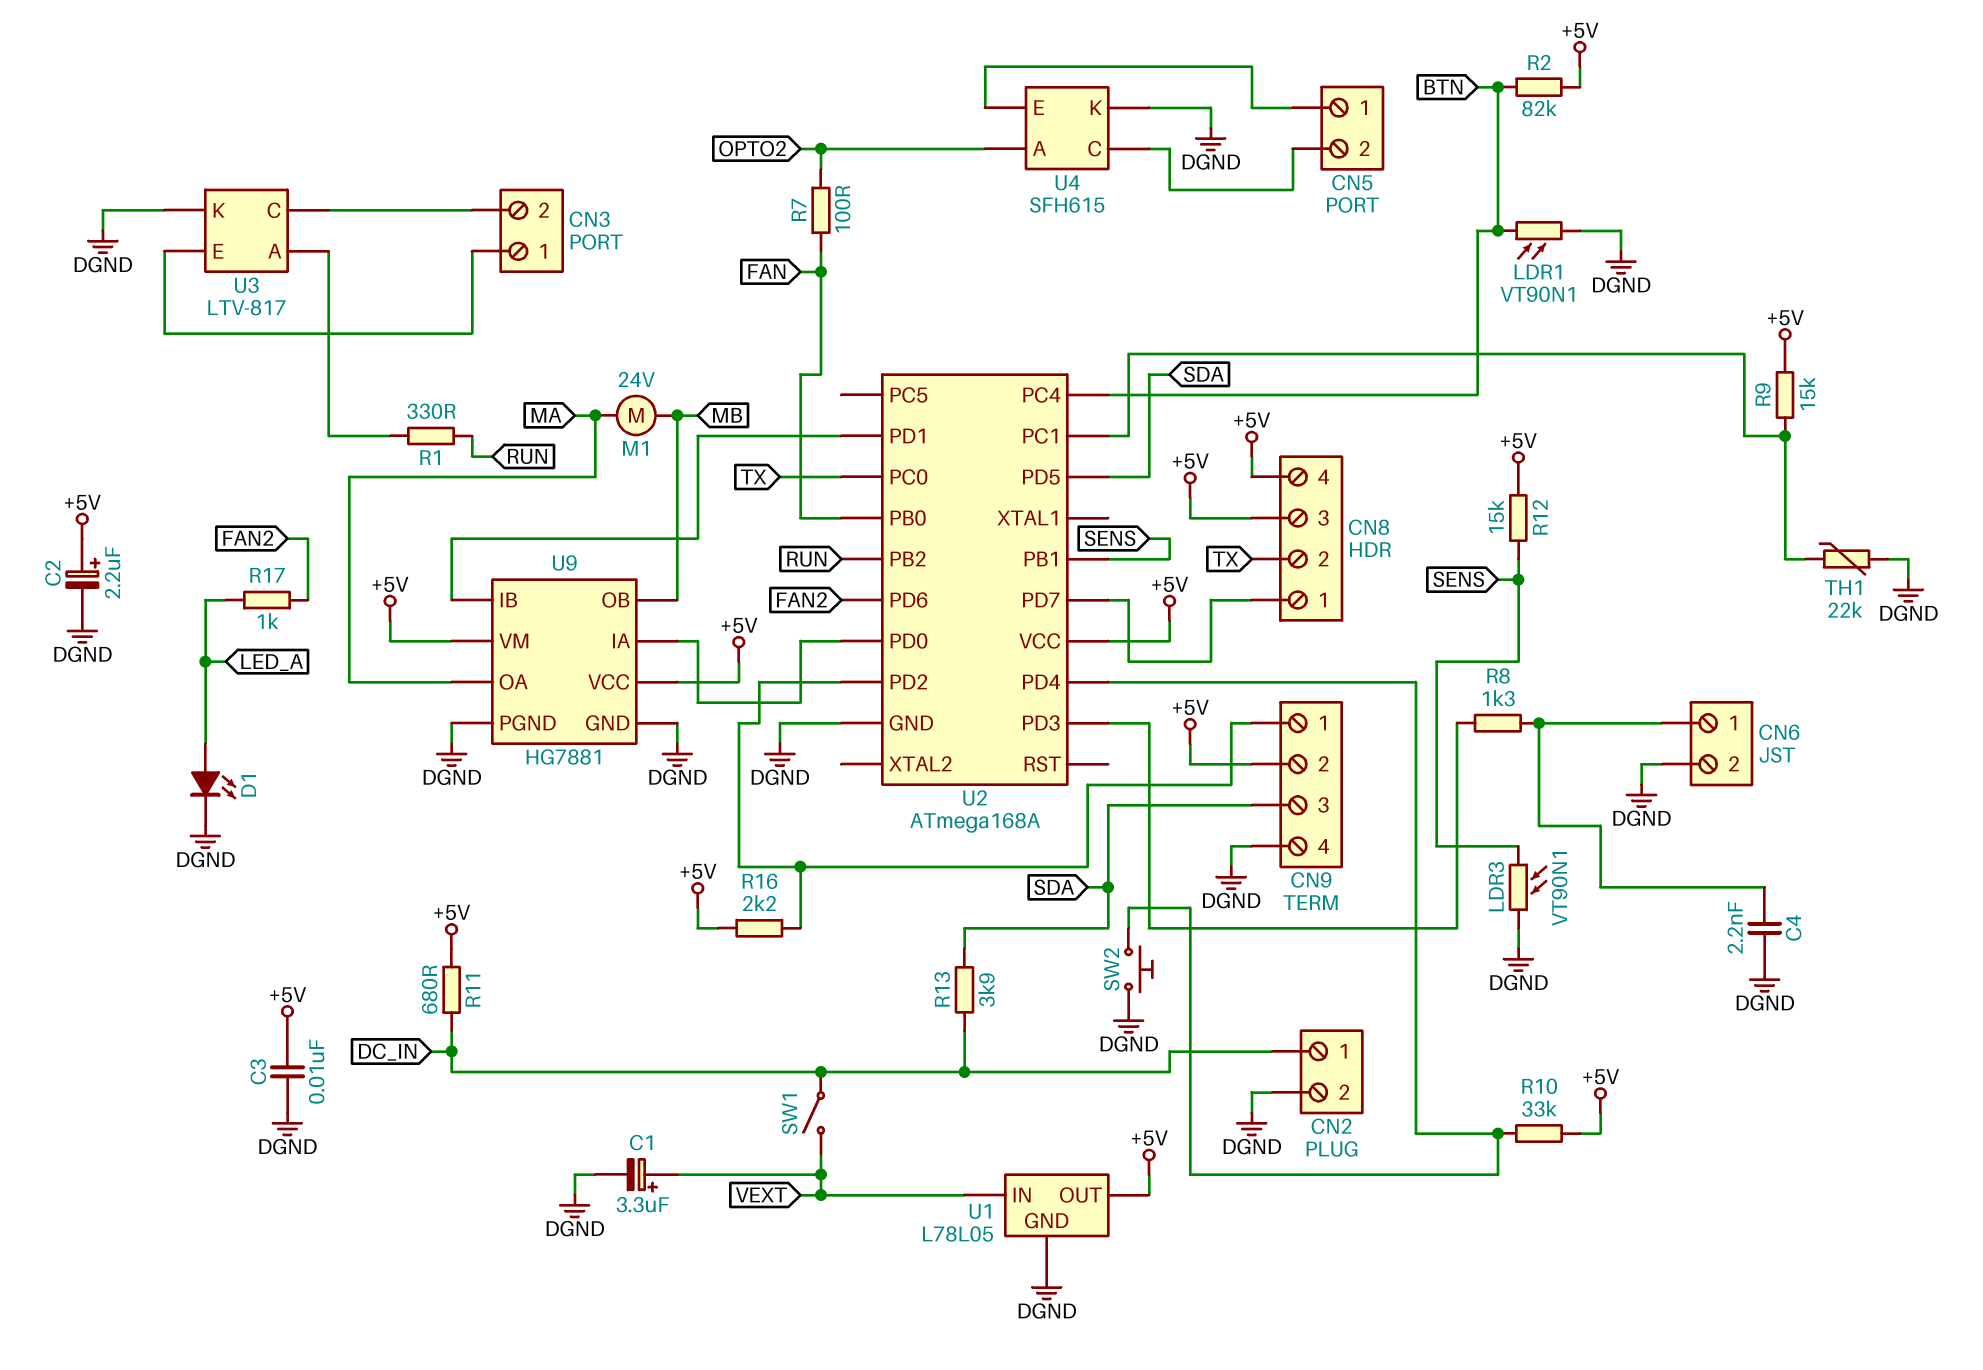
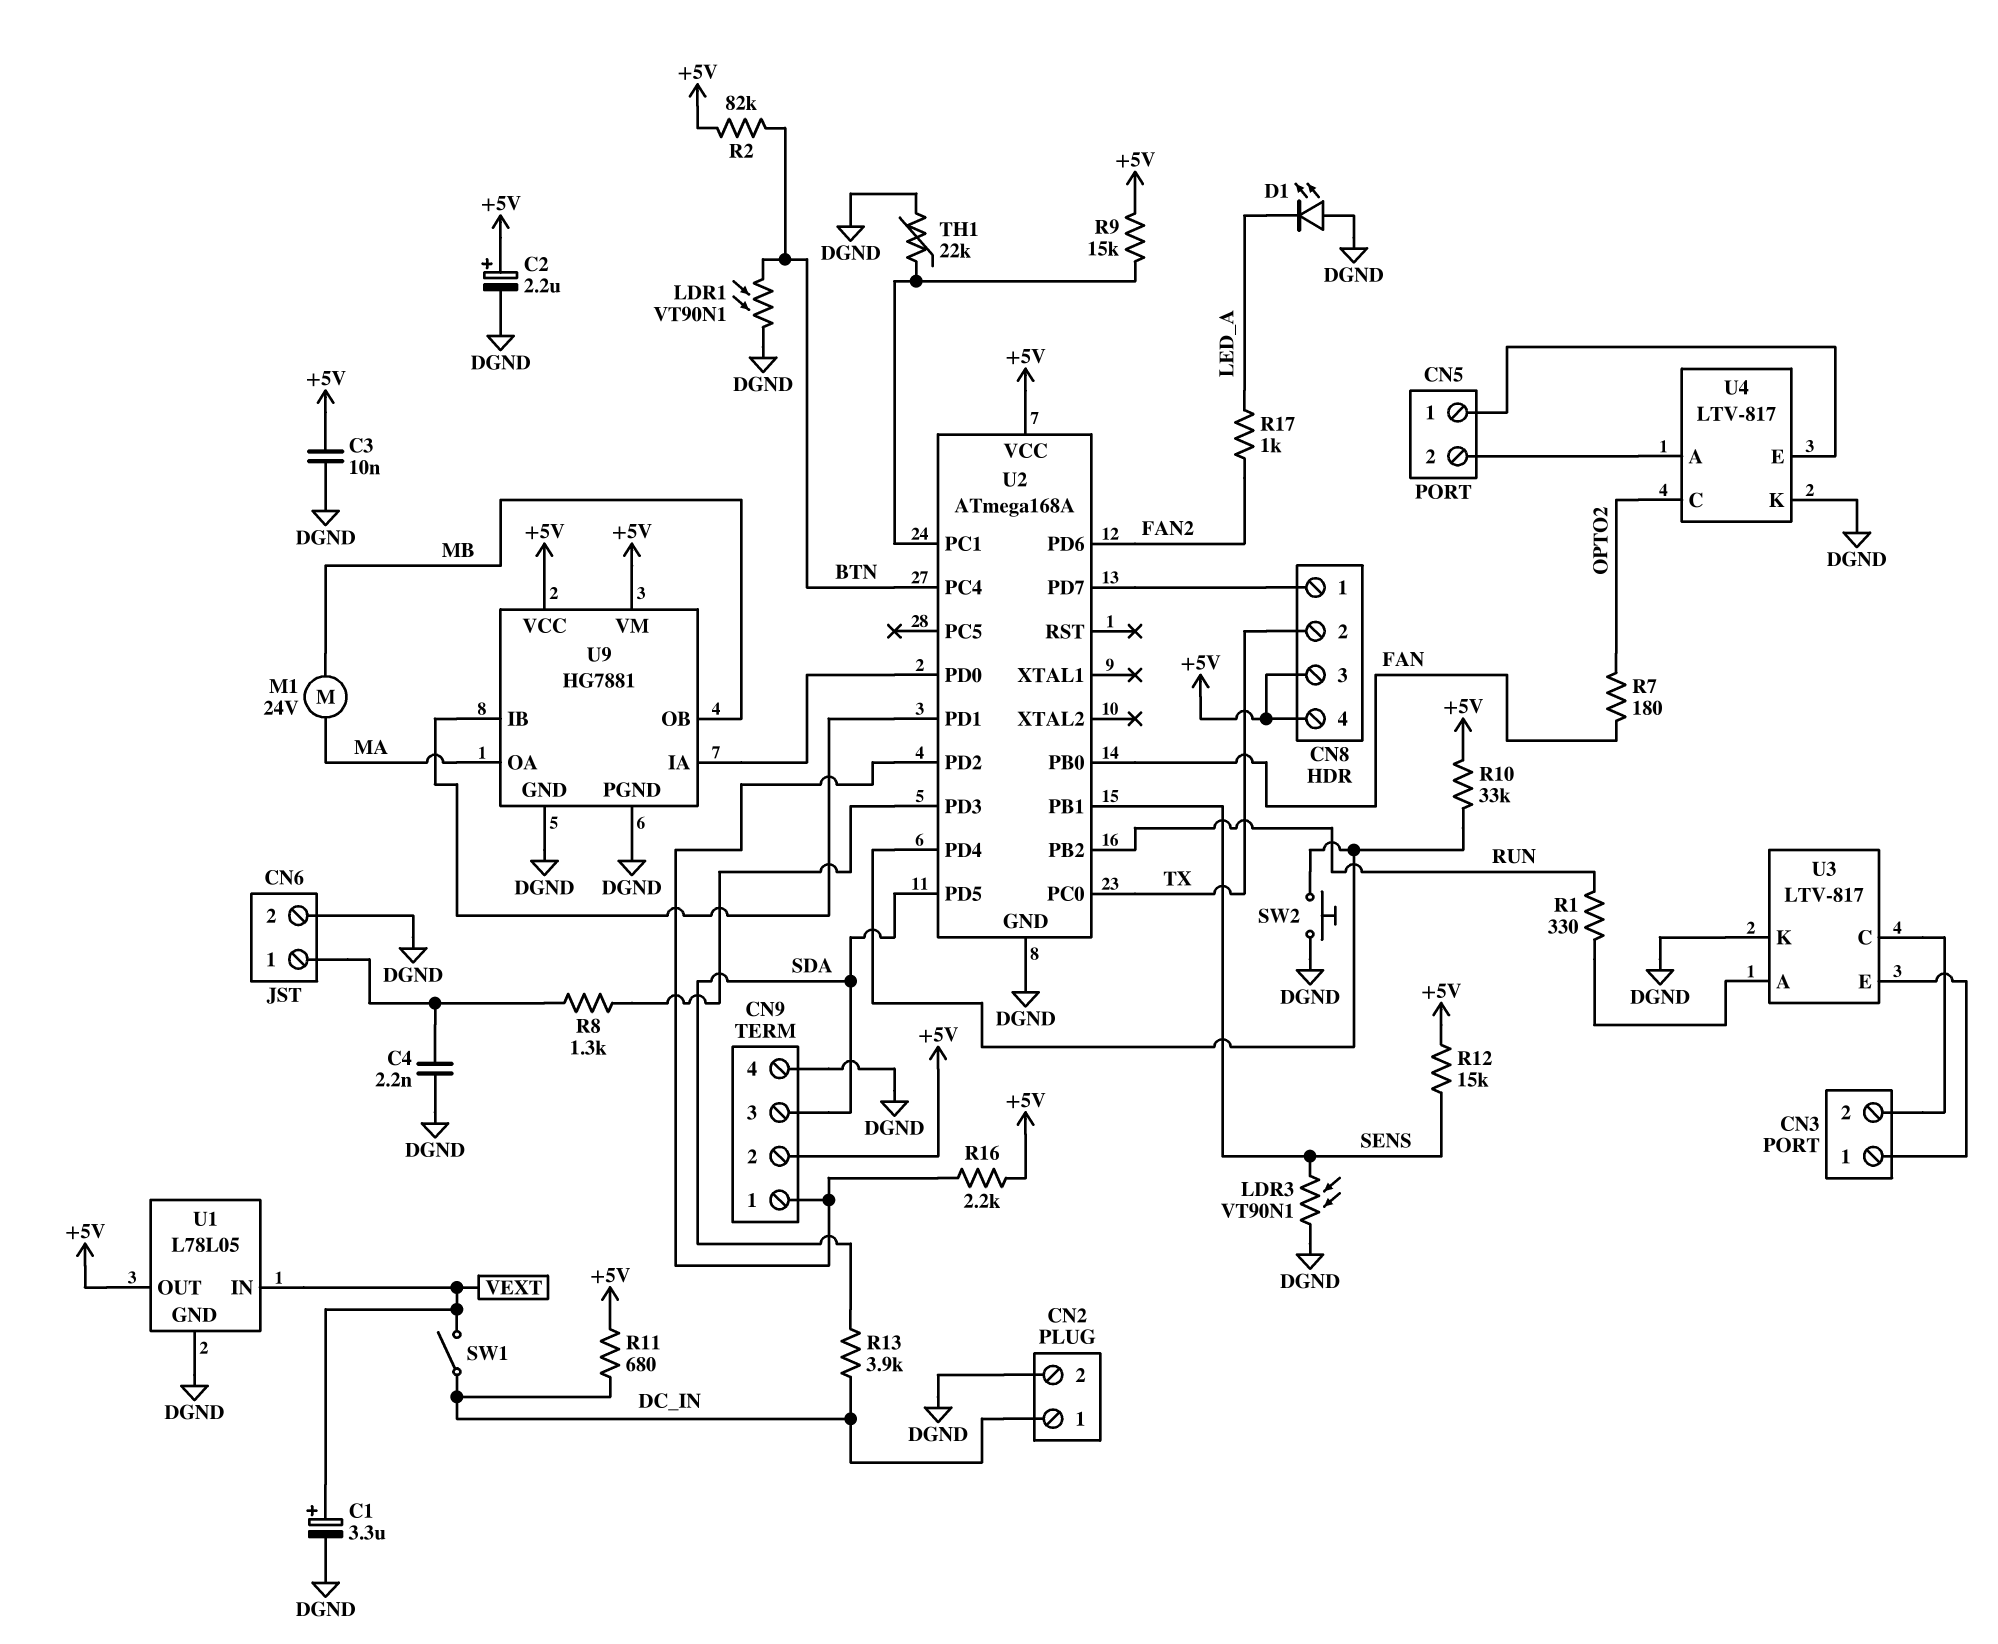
D1: LED (A LED_A, K DGND) -> LED (A DGND, K LED_A)
R7: 100 (FAN, OPTO2) -> 180 (FAN, OPTO2)
U4: SFH615 -> LTV-817
U4 pin A: OPTO2 -> CN5/2
U4 pin C: CN5/2 -> OPTO2

